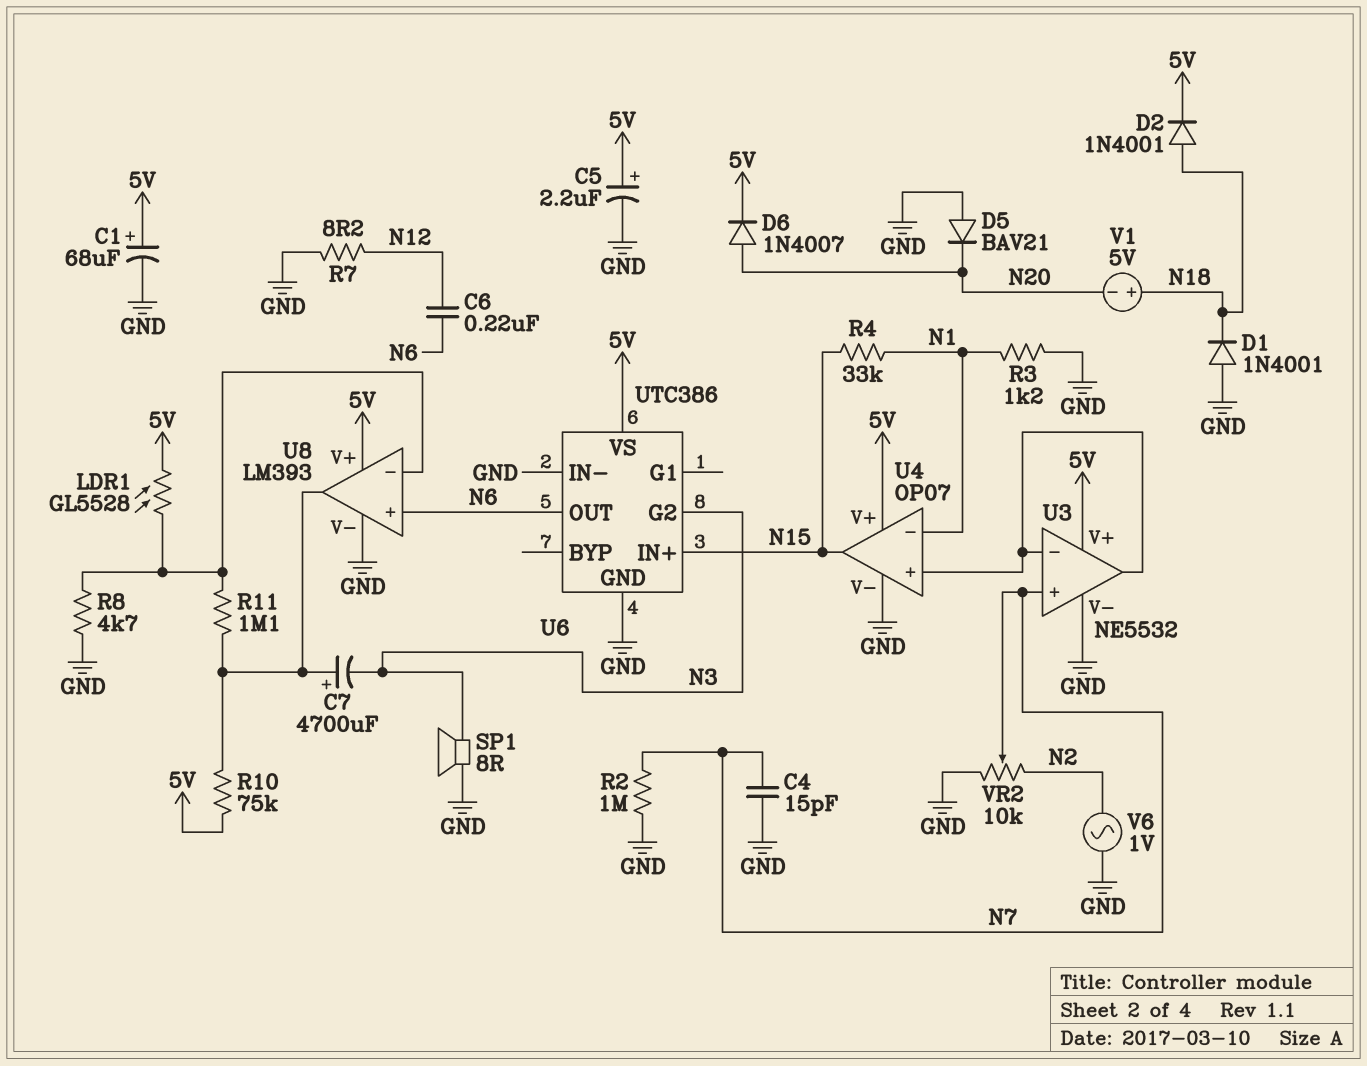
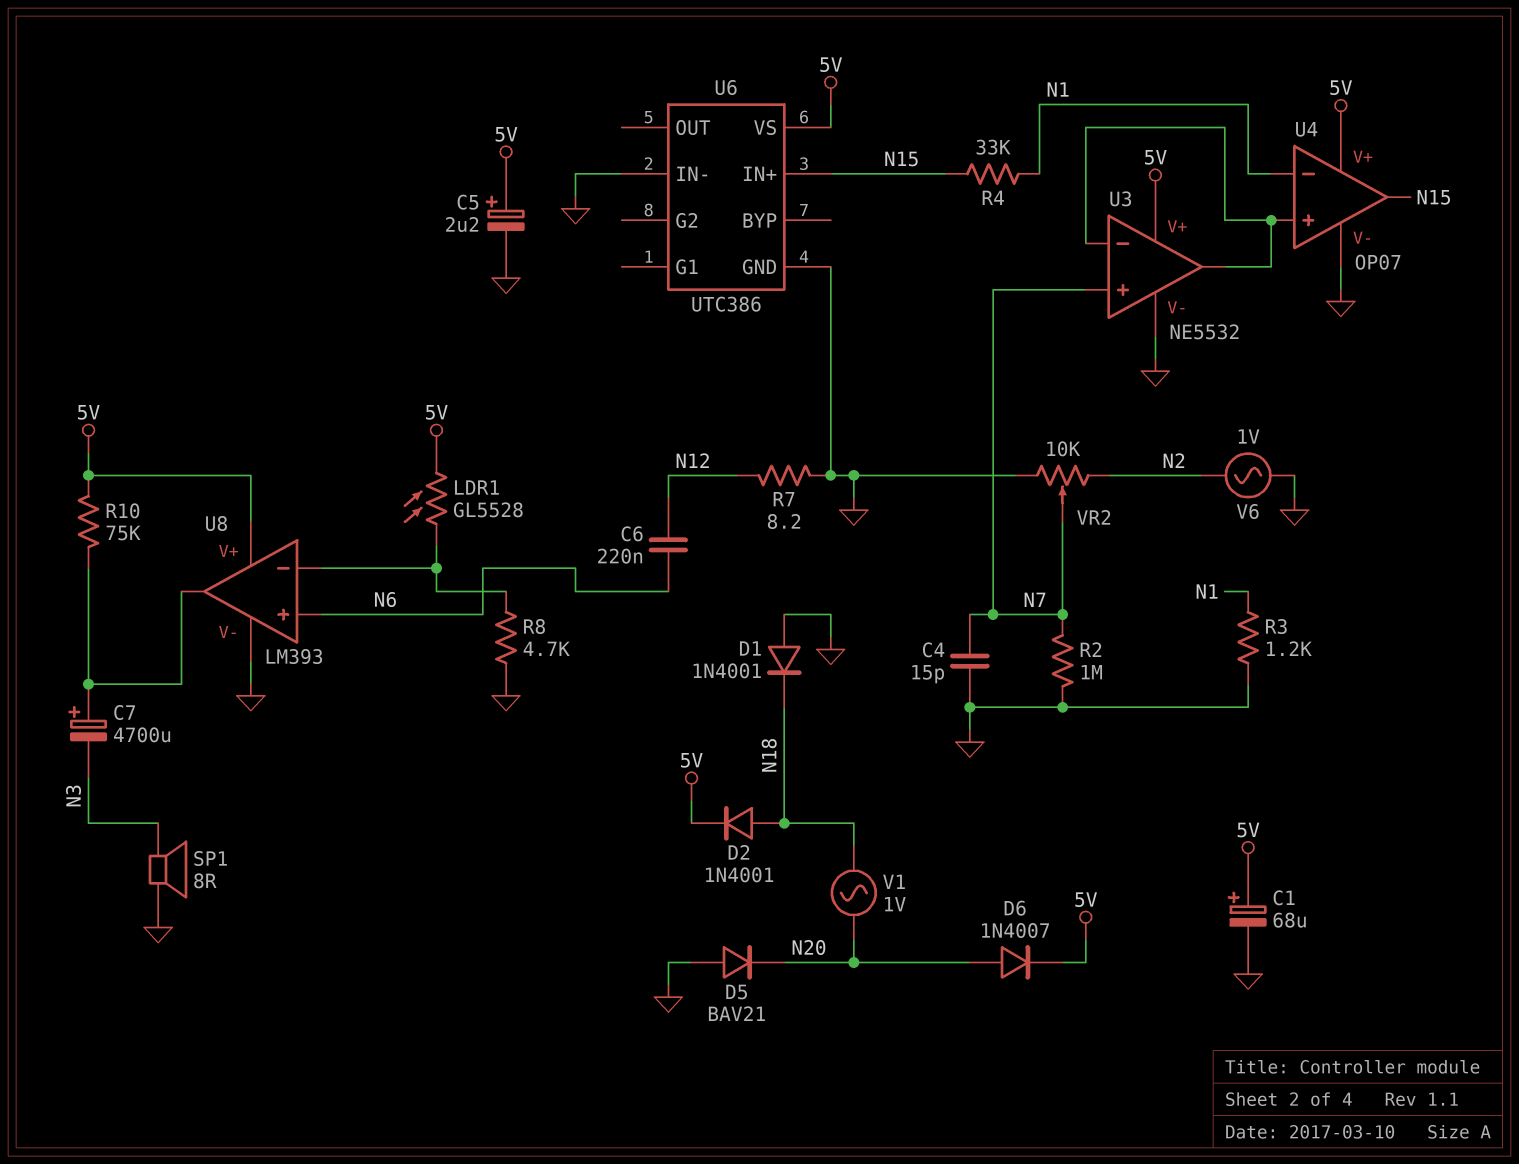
R11: 1.1M (U8/in-, U8/out) -> none
U6 pin G2: N3 -> none
U6 pin OUT: N6 -> none
V1: 5V (plus N18, minus N20) -> AC 1V (N18, N20)

